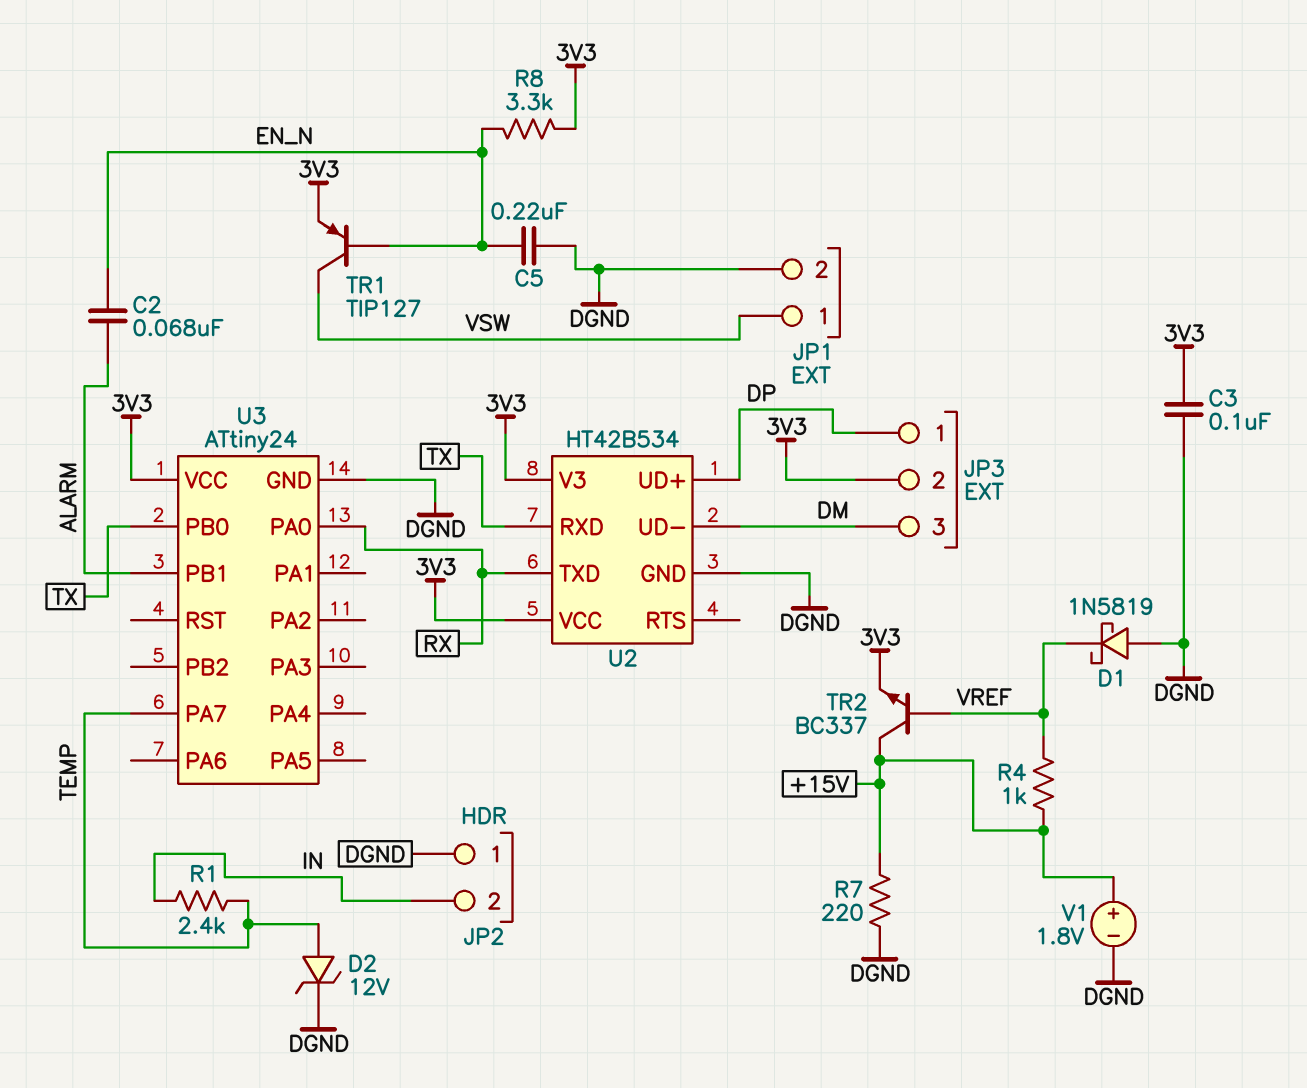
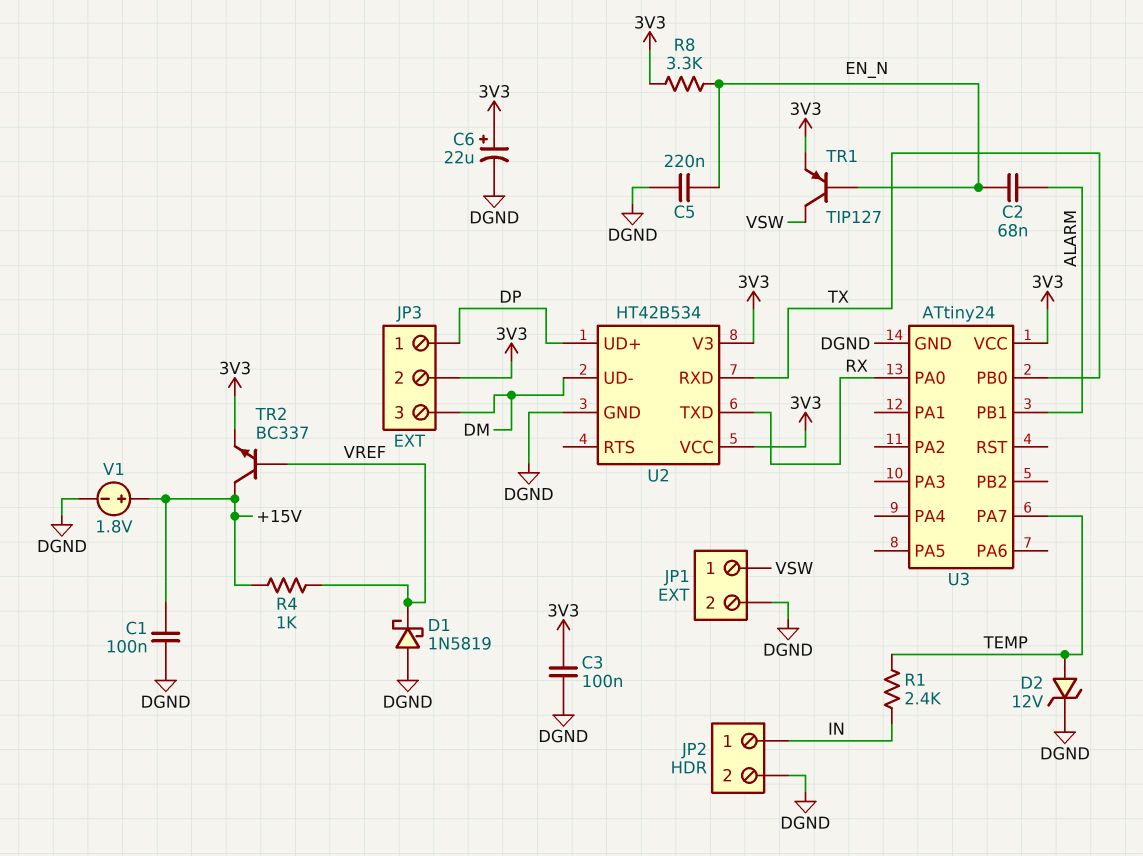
C1: none -> 100nF (+15V, DGND)
C6: none -> 22uF (plus 3V3, minus DGND)
JP2 pin 1: DGND -> IN
JP2 pin 2: IN -> DGND
R7: 220 (+15V, DGND) -> none

